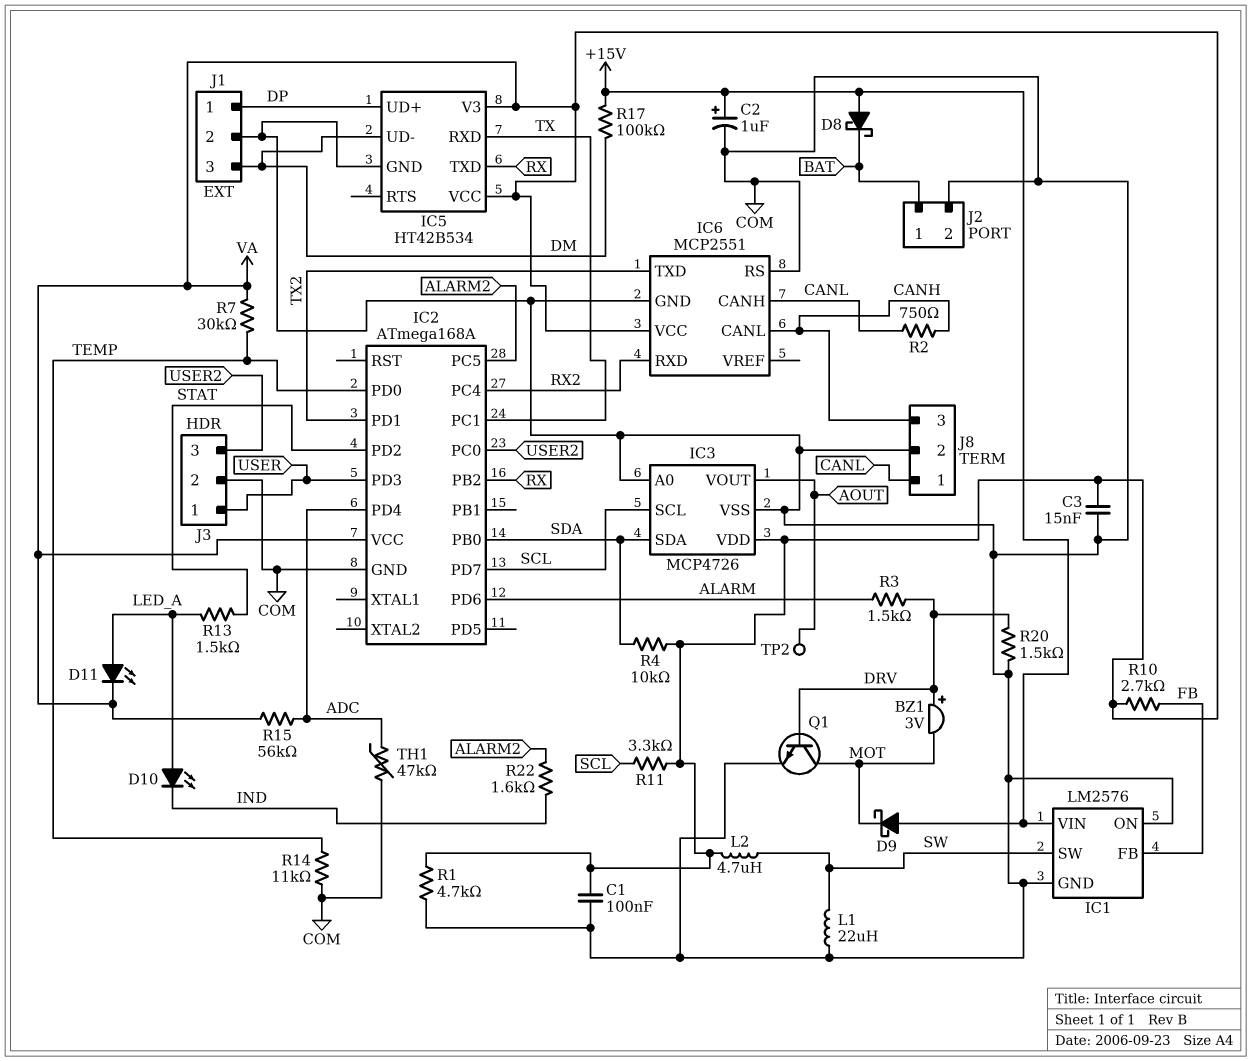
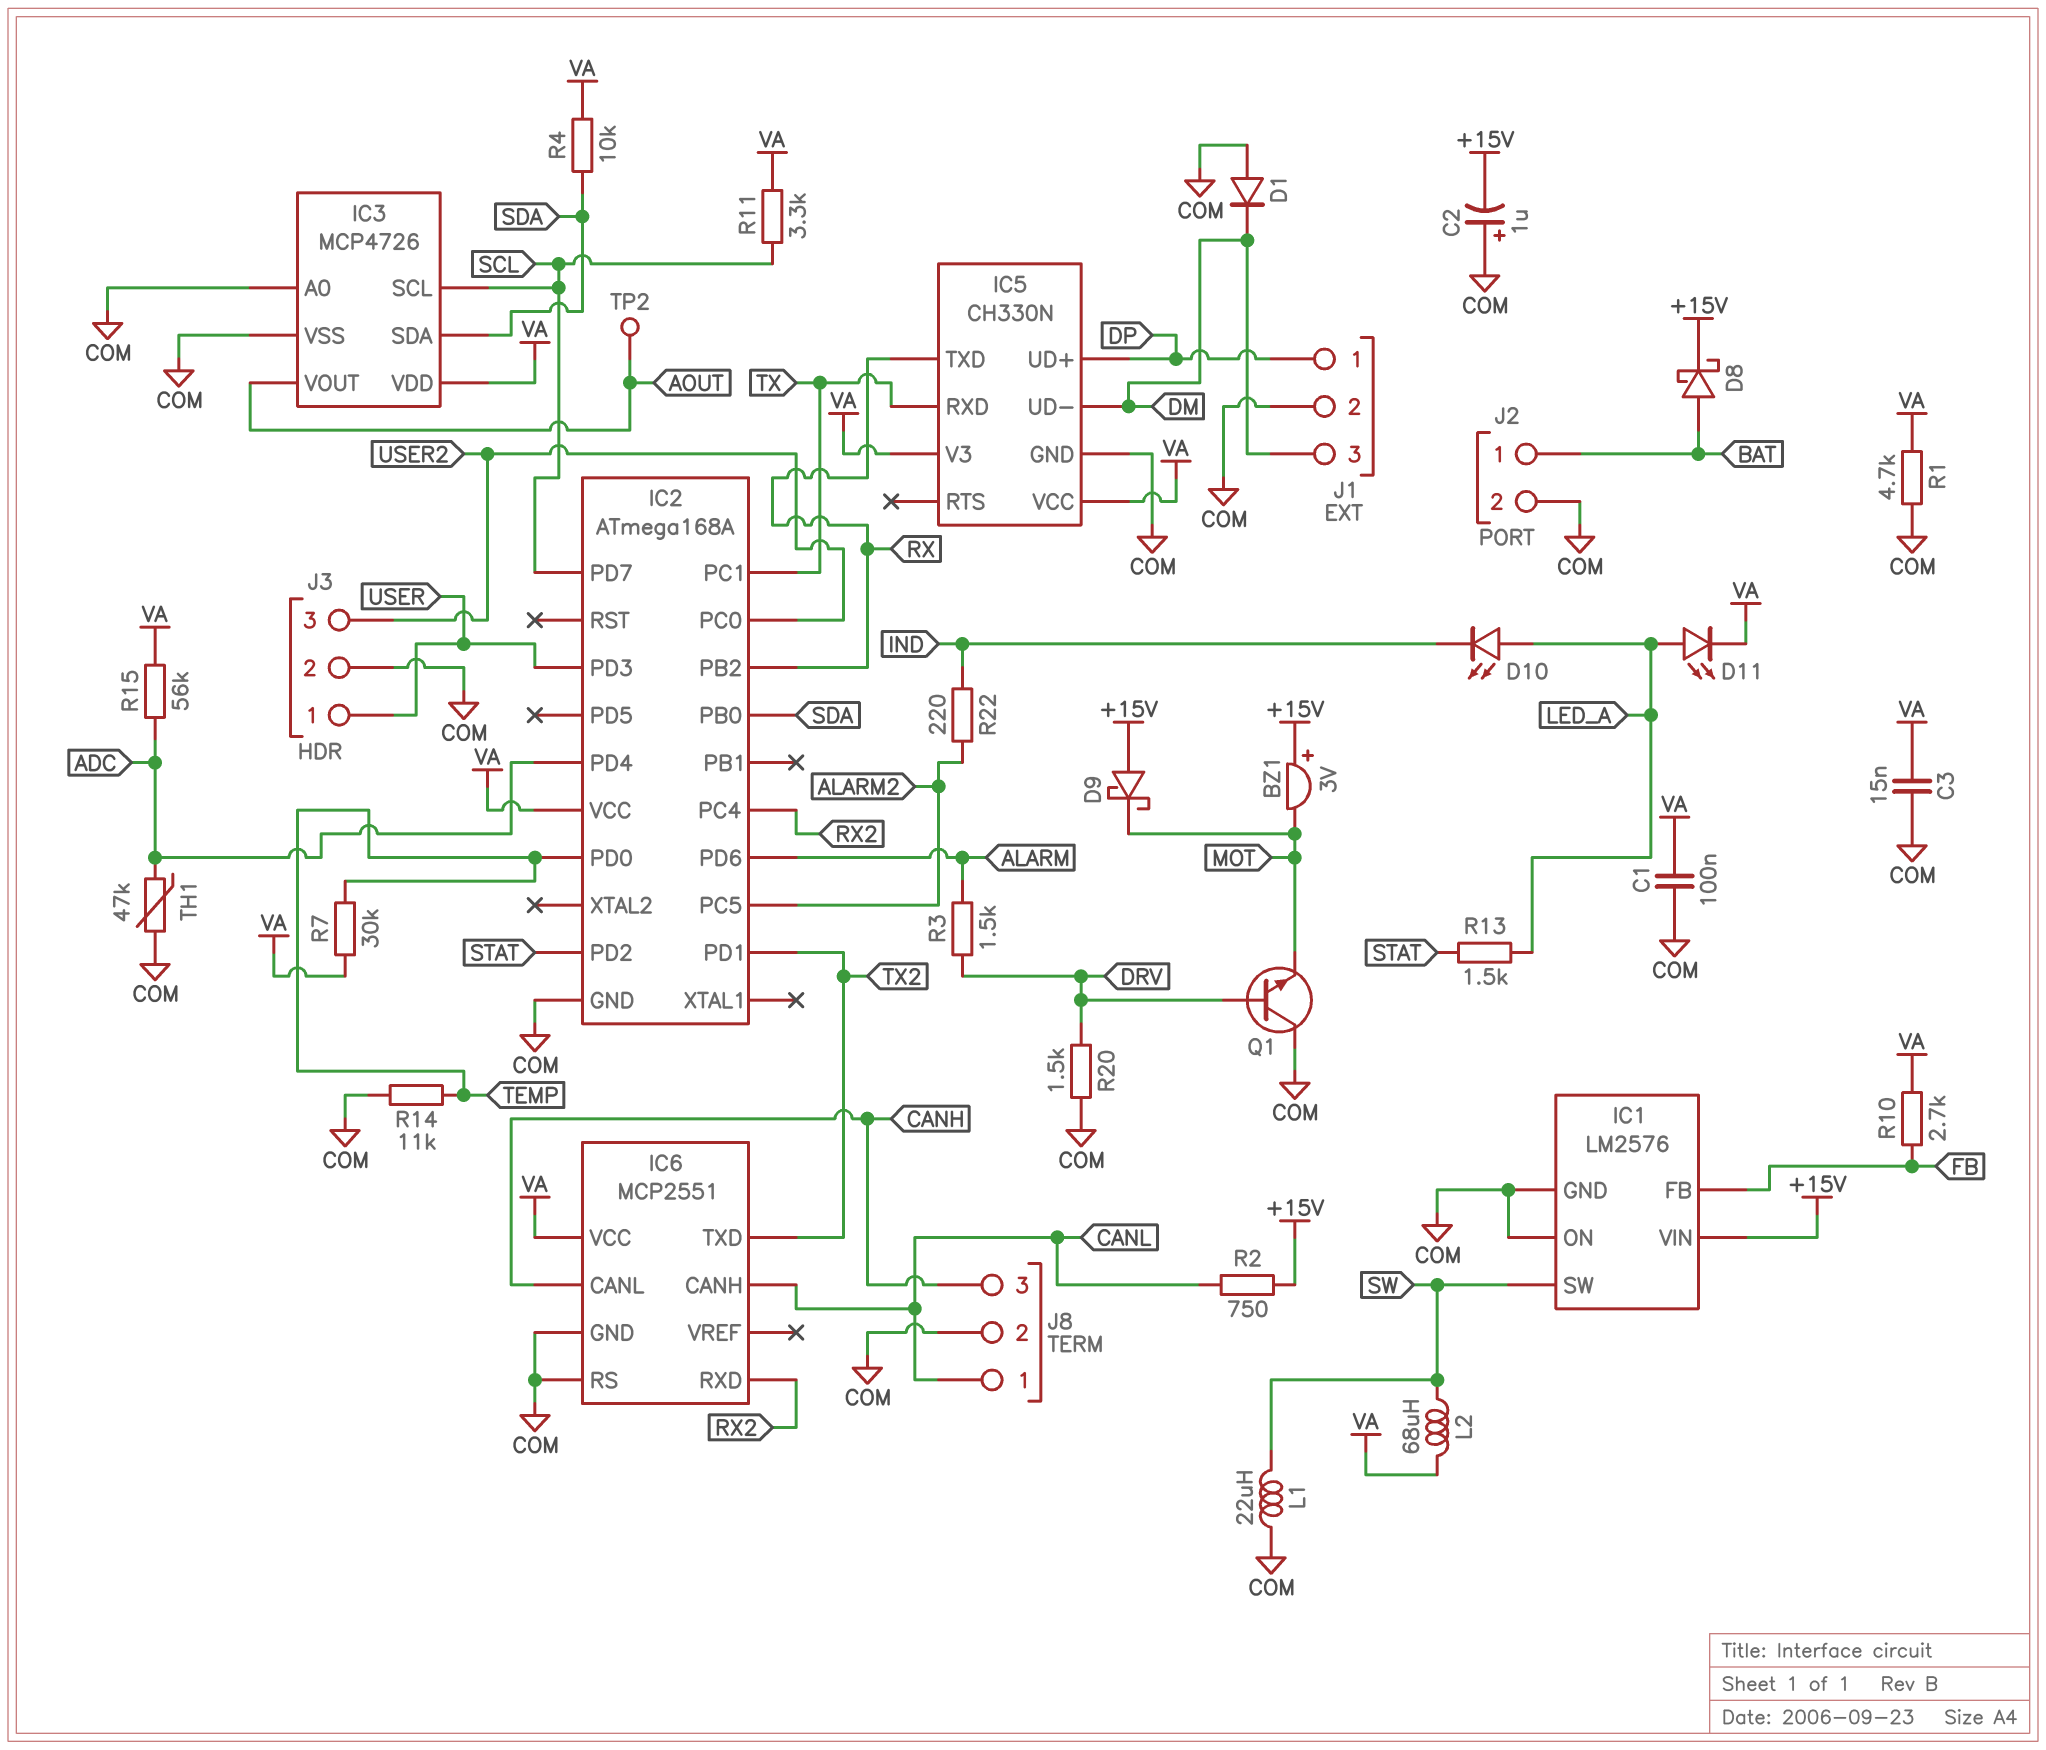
BZ1: buzzer 3V (plus DRV, minus MOT) -> buzzer 3V (plus +15V, minus MOT)
C2: 1uF (plus +15V, minus COM) -> 1uF (plus COM, minus +15V)
D1: none -> diode (A COM, K DM)
D8: schottky (A +15V, K BAT) -> schottky (A BAT, K +15V)
IC5: HT42B534 -> CH330N
L2: 4.7uH (SW, VA) -> 68uH (SW, VA)
Q1: NPN (B DRV, C MOT, E COM) -> NPN (B DRV, C COM, E MOT)
R2: 750 (CANH, CANL) -> 750 (+15V, CANL)
R17: 100k (+15V, DM) -> none
R22: 1.6k (ALARM2, IND) -> 220 (ALARM2, IND)

